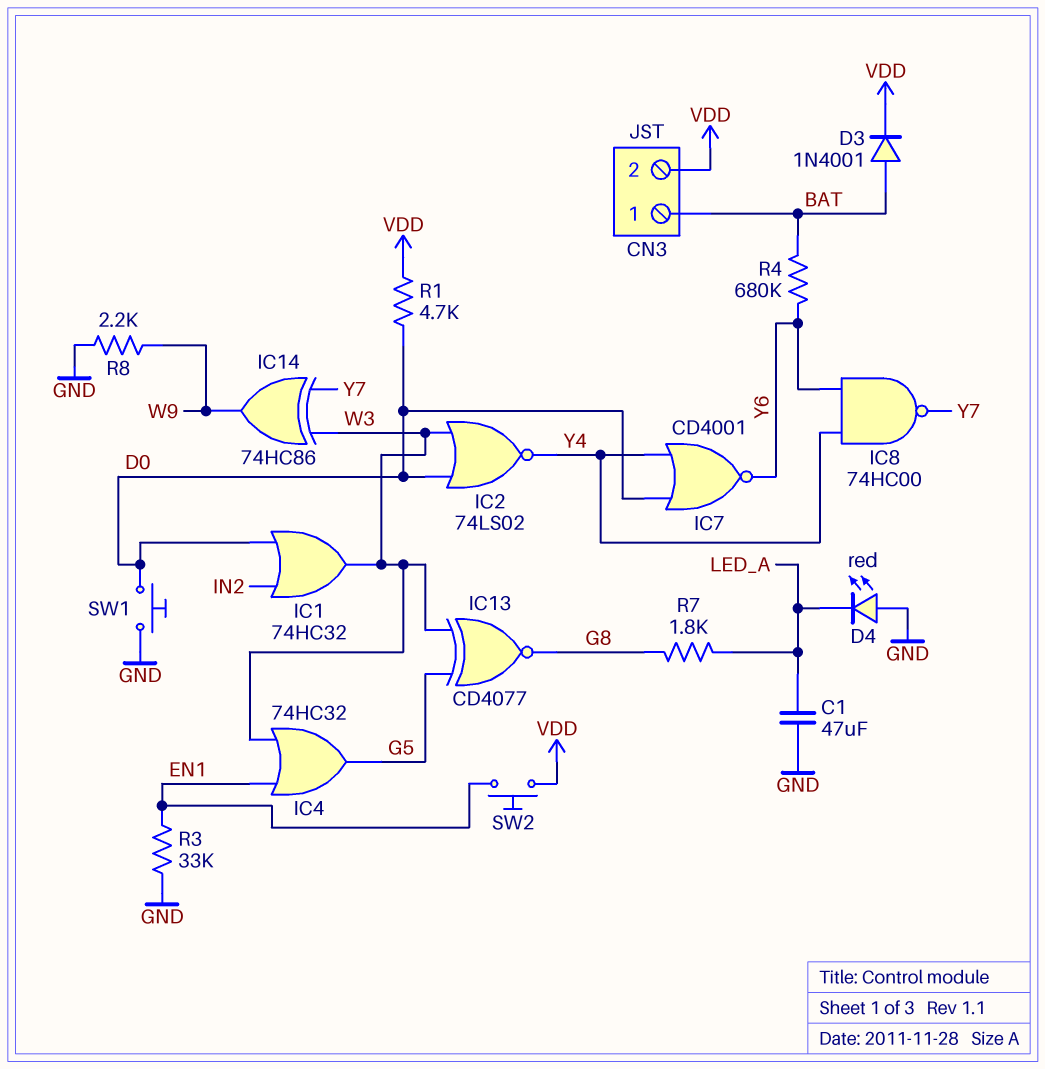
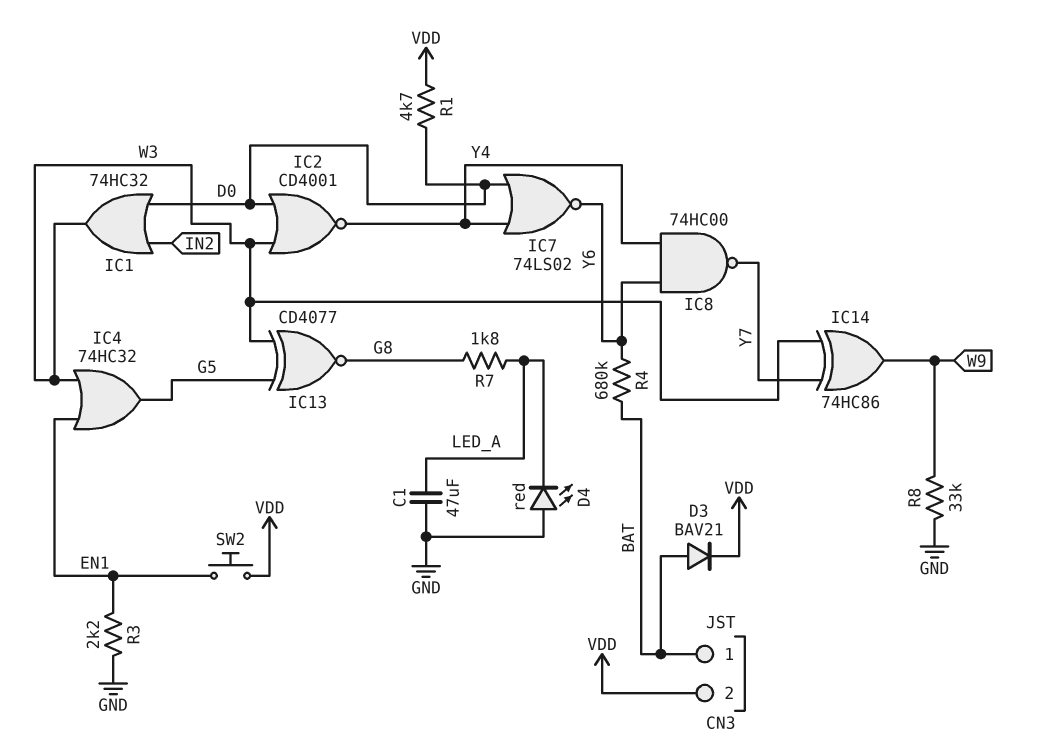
D3: diode 1N4001 (A BAT, K VDD) -> diode BAV21 (A BAT, K VDD)
IC2: NOR 74LS02 (in D0, in W3, out Y4) -> NOR CD4001 (in D0, in W3, out Y4)
IC7: NOR CD4001 (in D0, in Y4, out Y6) -> NOR 74LS02 (in D0, in Y4, out Y6)
R3: 33k (EN1, GND) -> 2.2k (EN1, GND)
R8: 2.2k (GND, W9) -> 33k (GND, W9)
SW1: button (D0, GND) -> none

